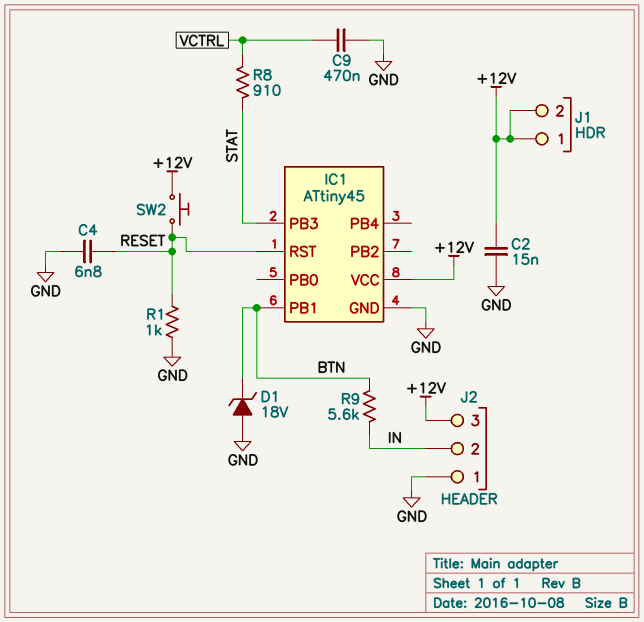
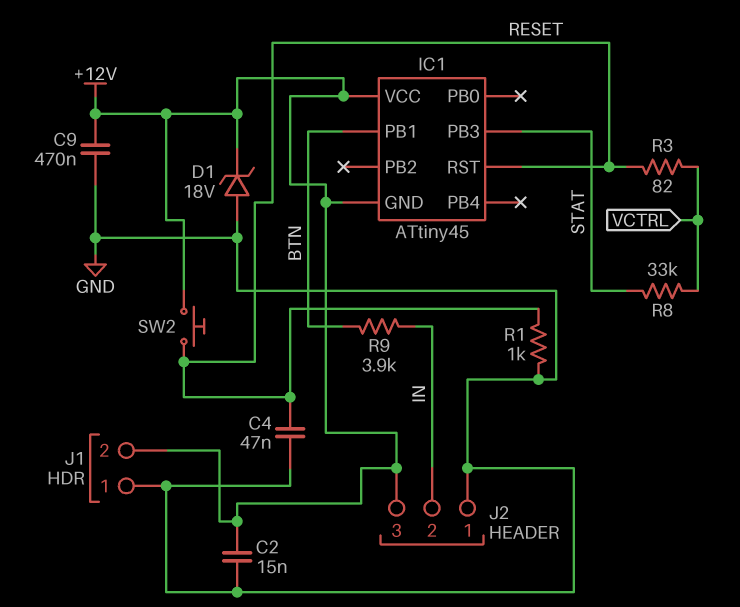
C4: 6.8nF (GND, RESET) -> 47nF (GND, RESET)
C9: 470nF (GND, VCTRL) -> 470nF (+12V, GND)
D1: zener 18V (A GND, K BTN) -> zener 18V (A GND, K +12V)
IC1 pin GND: GND -> +12V
J1 pin 1: +12V -> GND
R3: none -> 82 (RESET, VCTRL)
R8: 910 (STAT, VCTRL) -> 33k (STAT, VCTRL)
R9: 5.6k (BTN, IN) -> 3.9k (BTN, IN)

